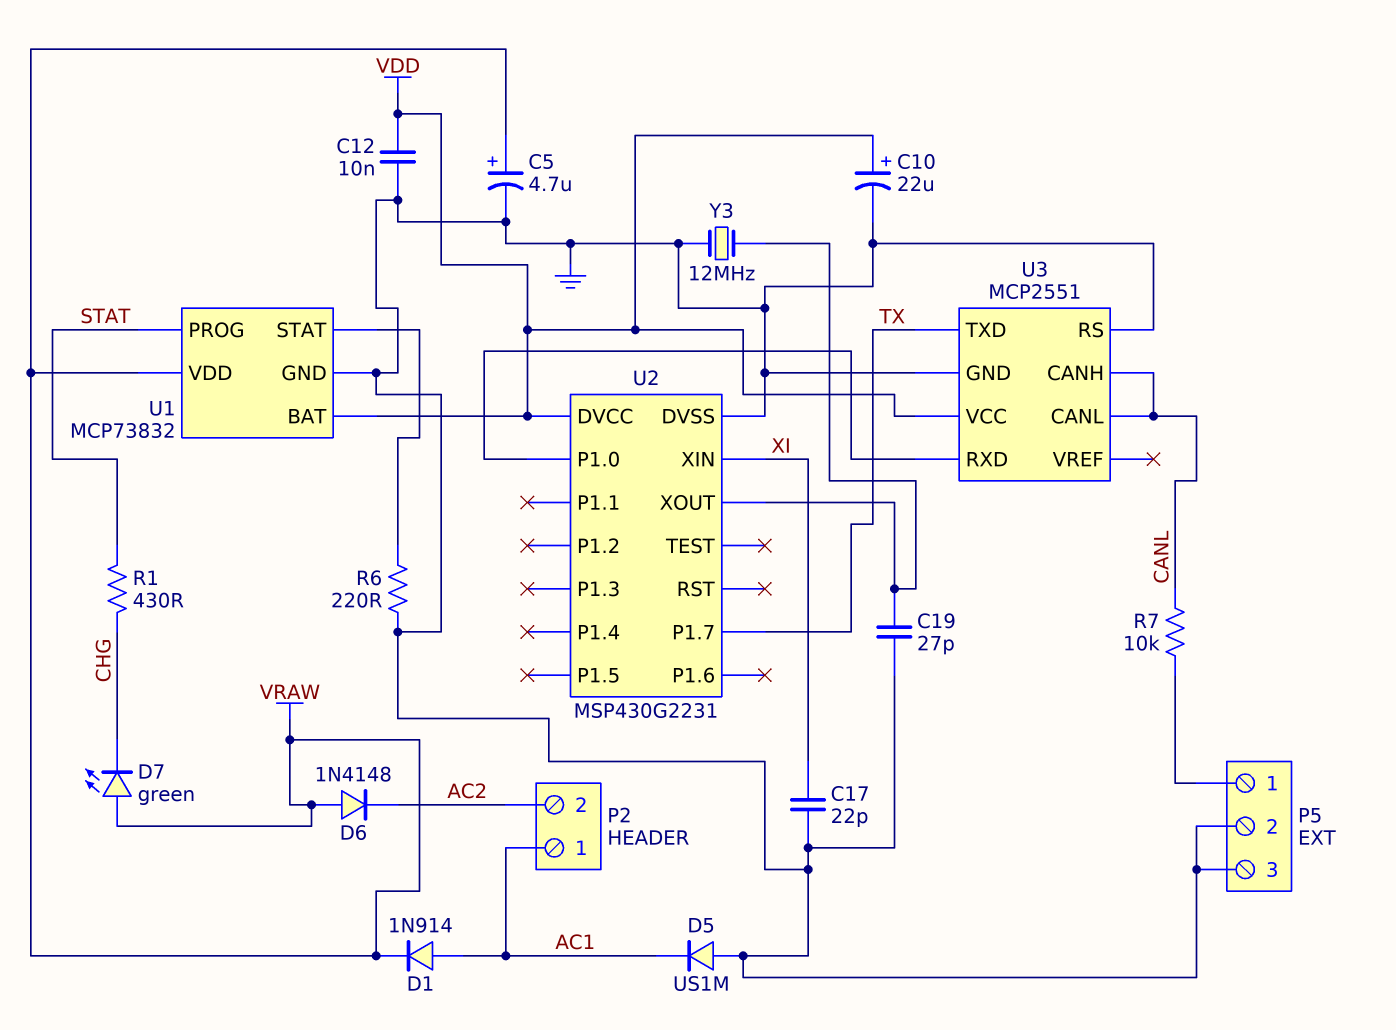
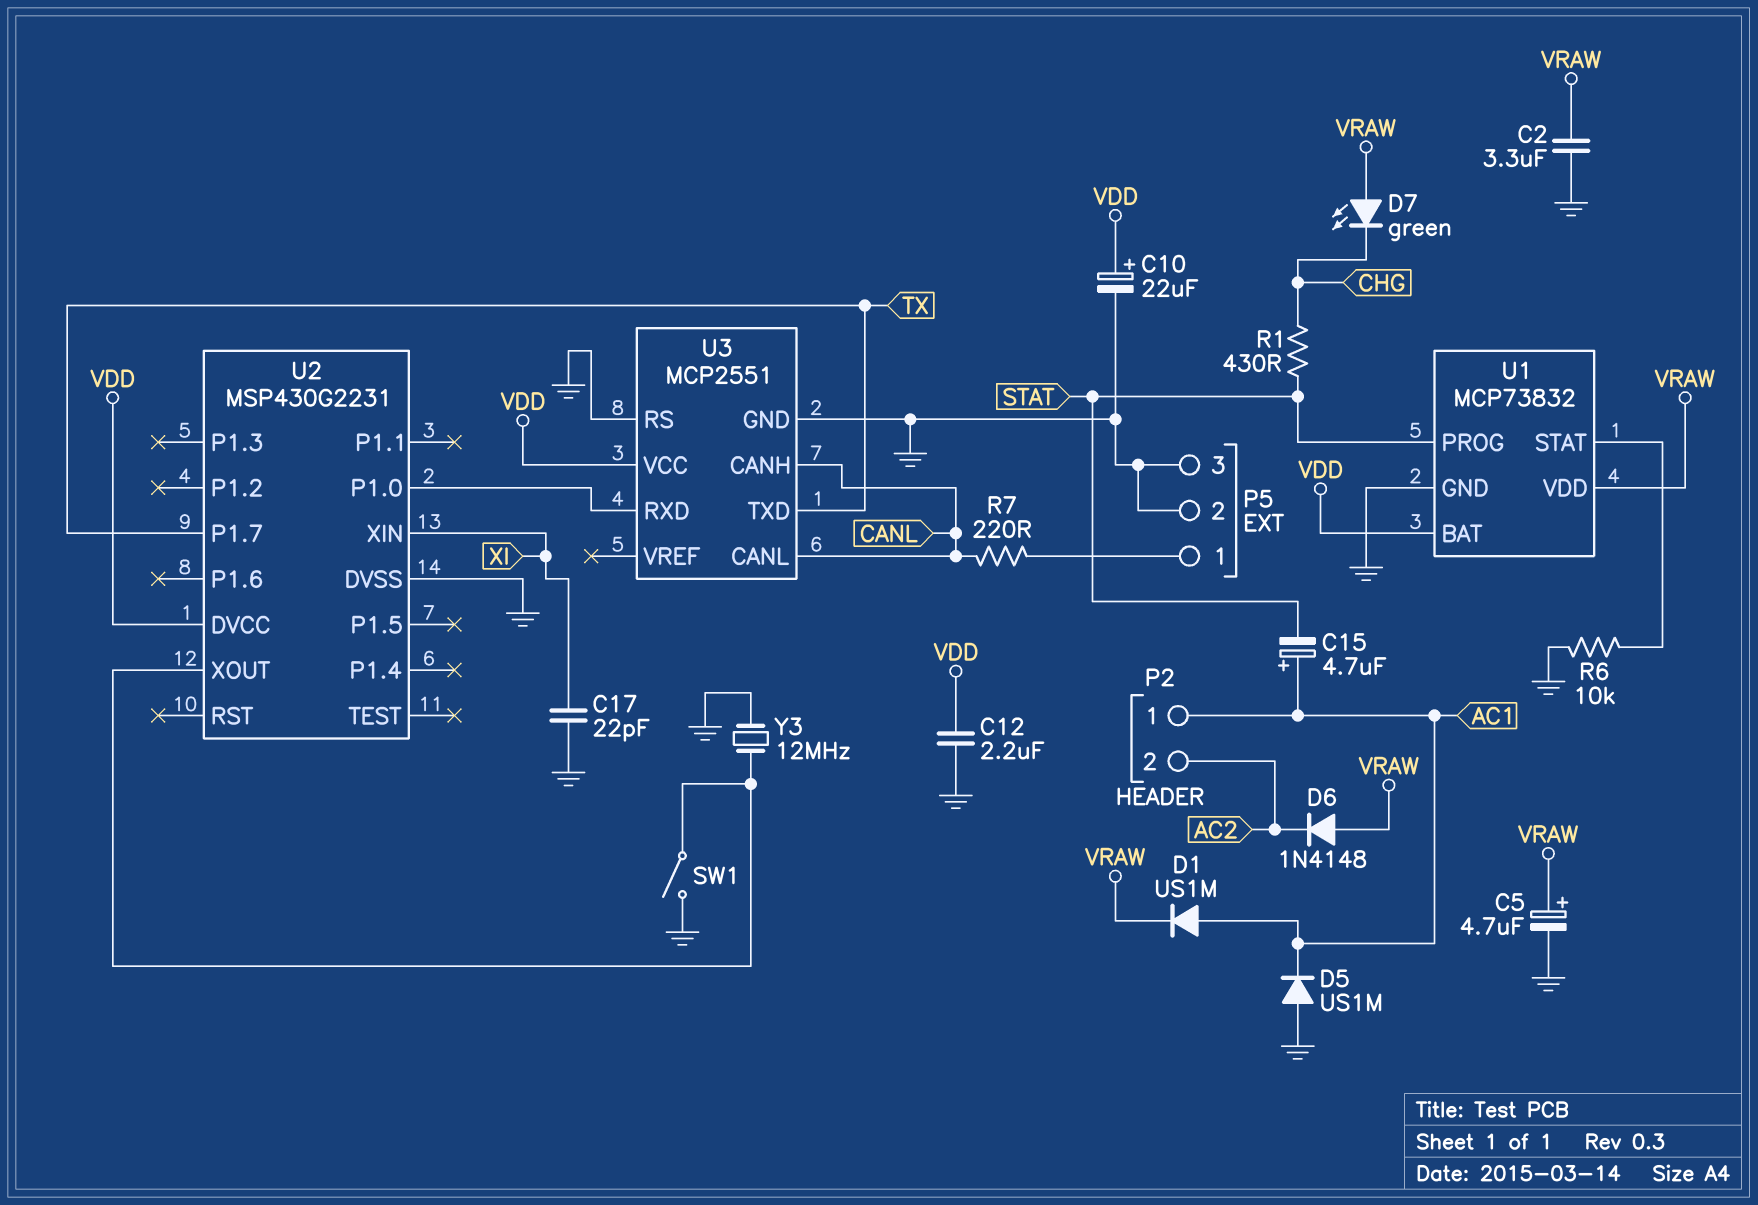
C2: none -> 3.3uF (GND, VRAW)
C12: 10nF (GND, VDD) -> 2.2uF (GND, VDD)
C15: none -> 4.7uF (plus AC1, minus STAT)
C19: 27pF (GND, U2/XOUT) -> none
D1: diode 1N914 (A AC1, K VRAW) -> diode US1M (A AC1, K VRAW)
R6: 220 (GND, U1/STAT) -> 10k (GND, U1/STAT)
R7: 10k (CANL, P5/1) -> 220 (CANL, P5/1)
SW1: none -> switch (GND, U2/XOUT)

